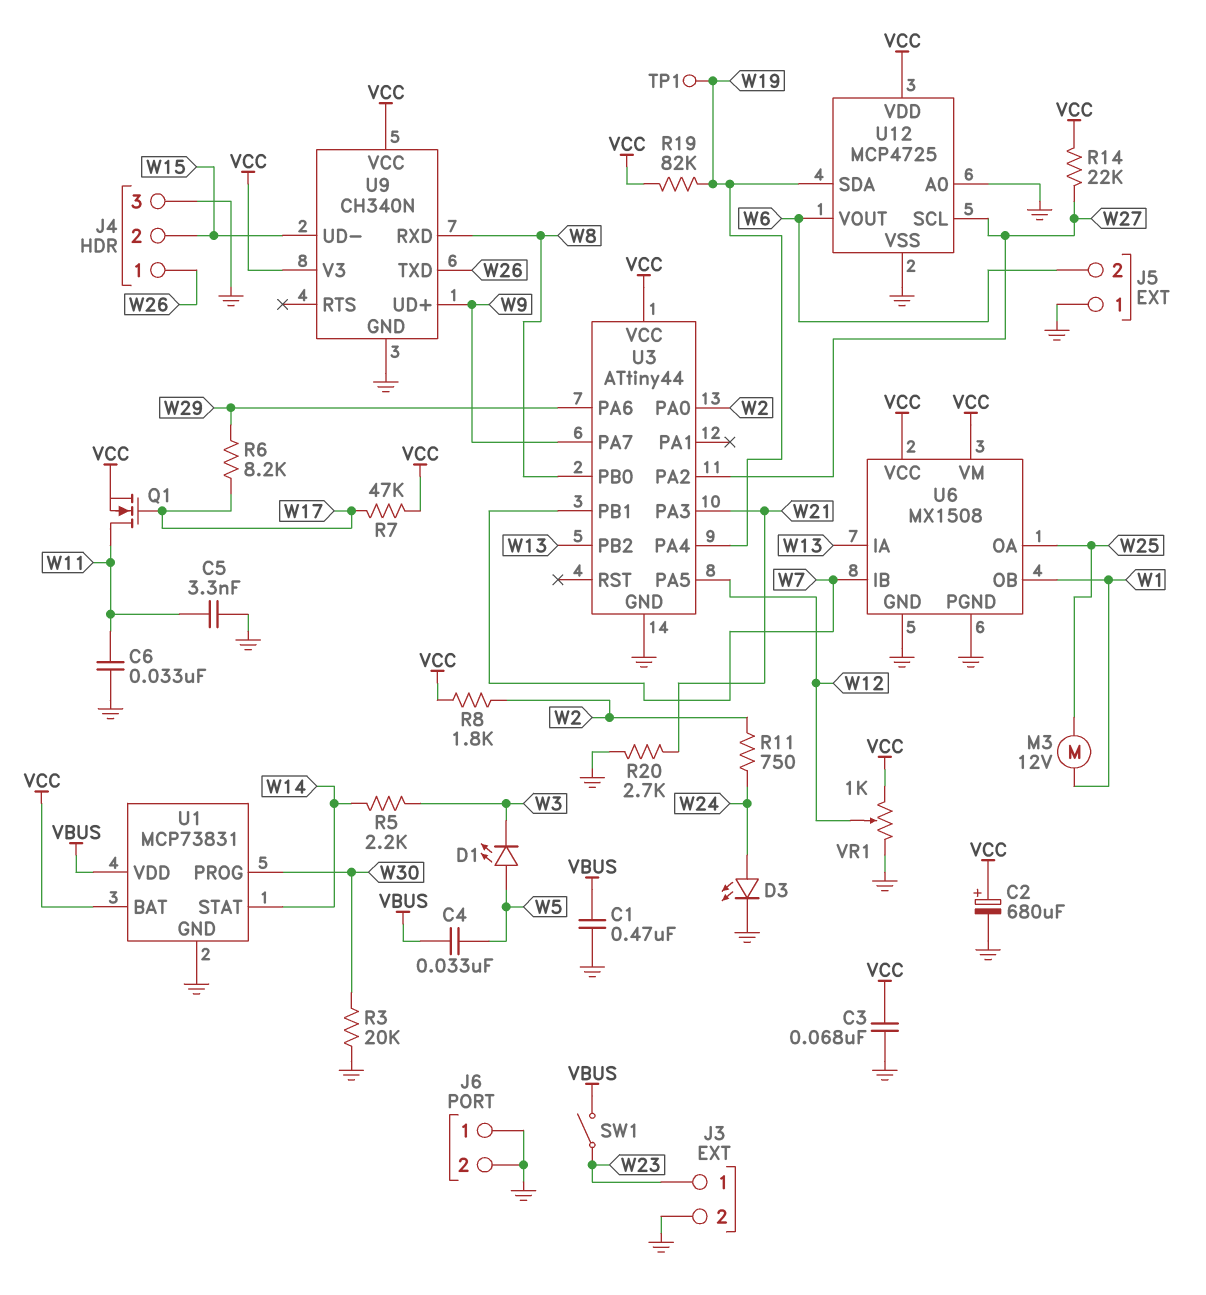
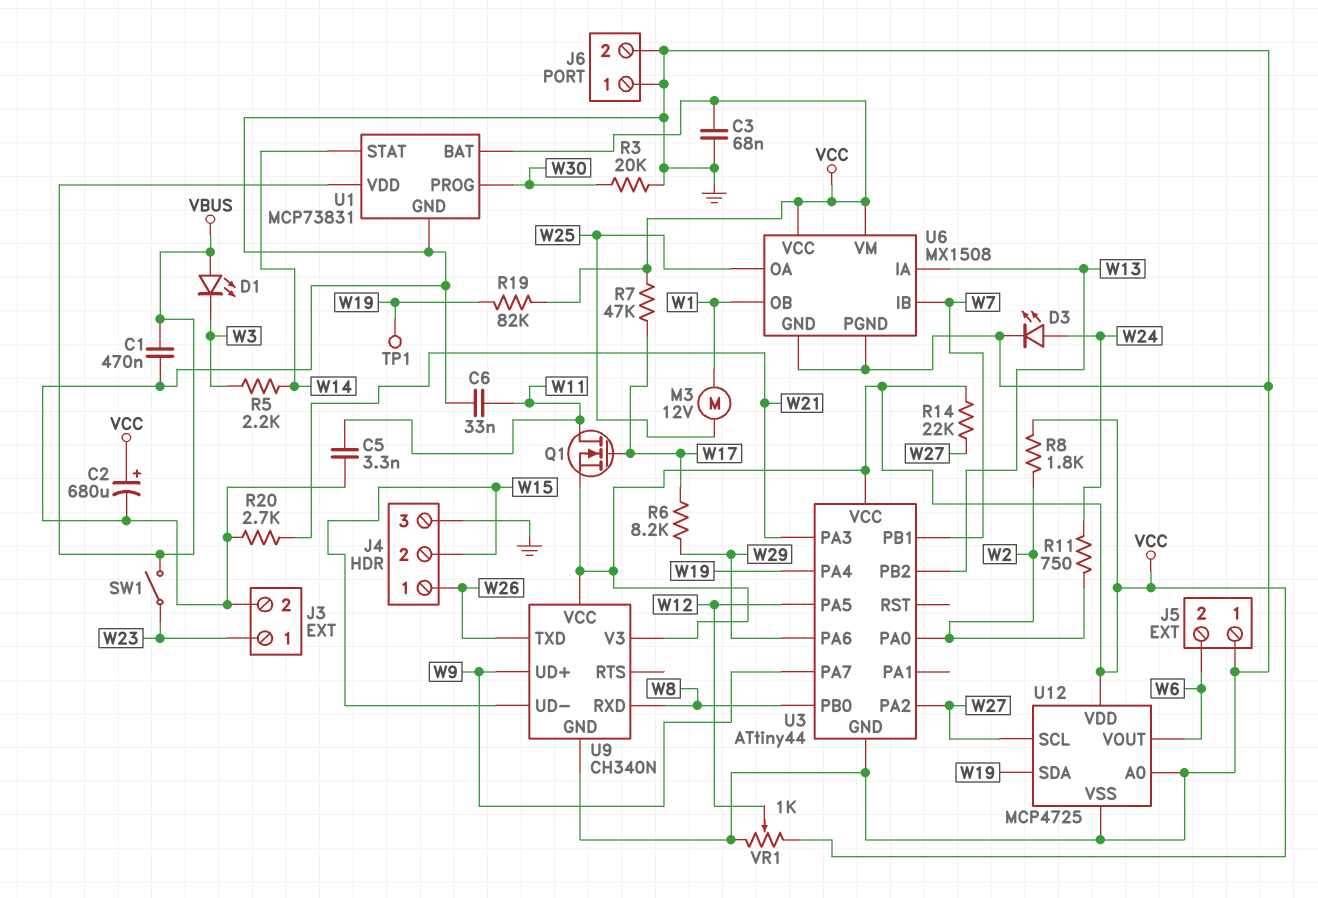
C4: 33nF (VBUS, W5) -> none
D1: LED (A W5, K W3) -> LED (A VBUS, K W3)

